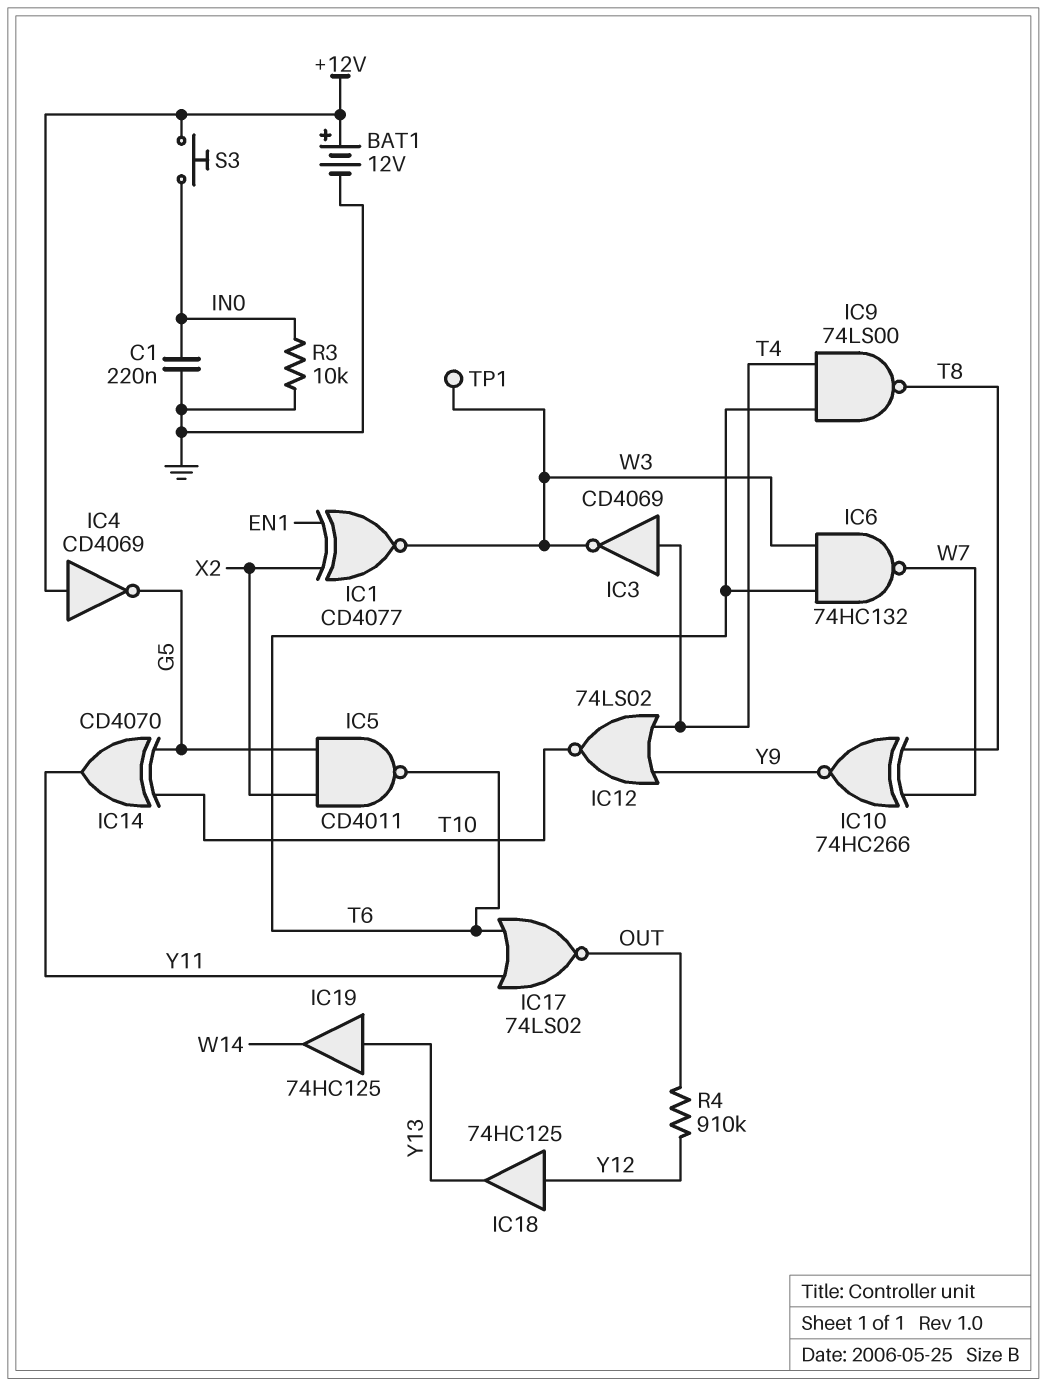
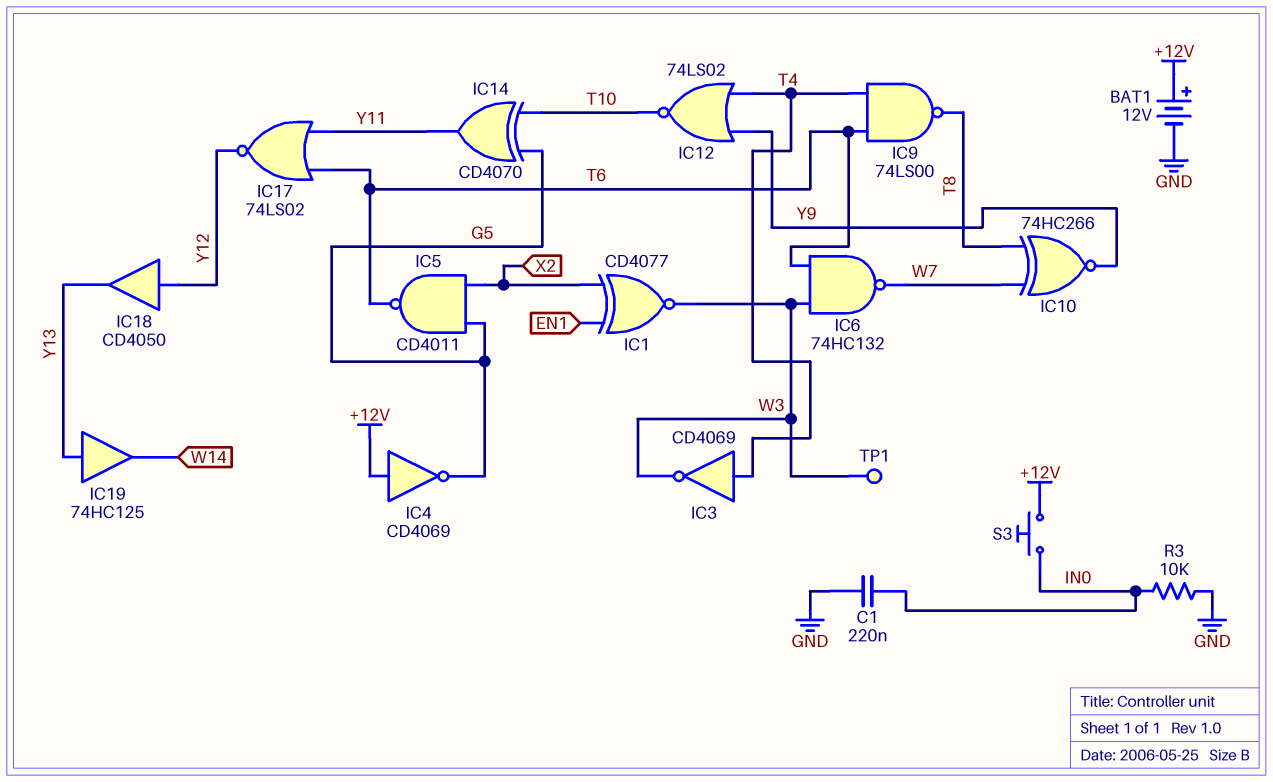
IC17: NOR 74LS02 (in T6, in Y11, out OUT) -> NOR 74LS02 (in T6, in Y11, out Y12)
IC18: buffer 74HC125 (in Y12, out Y13) -> buffer CD4050 (in Y12, out Y13)
R4: 910k (OUT, Y12) -> none

